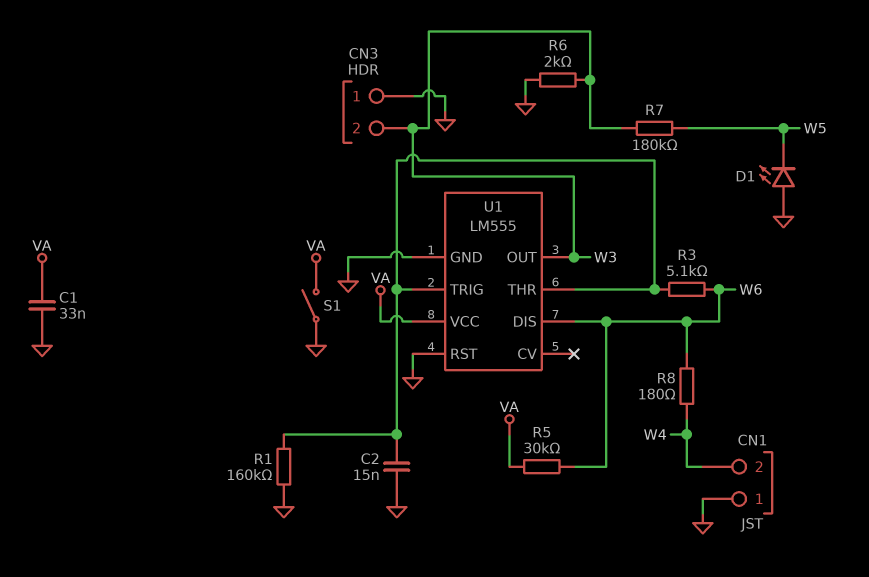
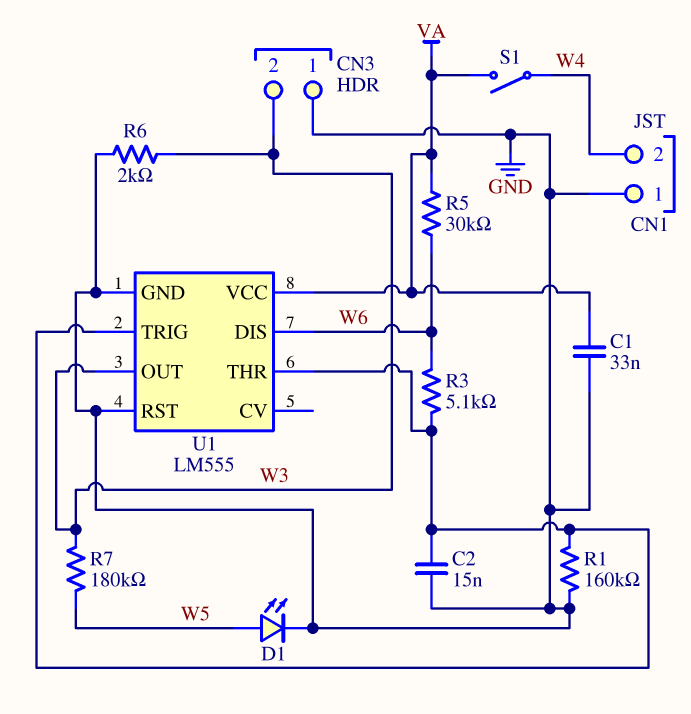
D1: LED (A GND, K W5) -> LED (A W5, K GND)
R8: 180 (W4, W6) -> none
S1: switch (GND, VA) -> switch (VA, W4)

